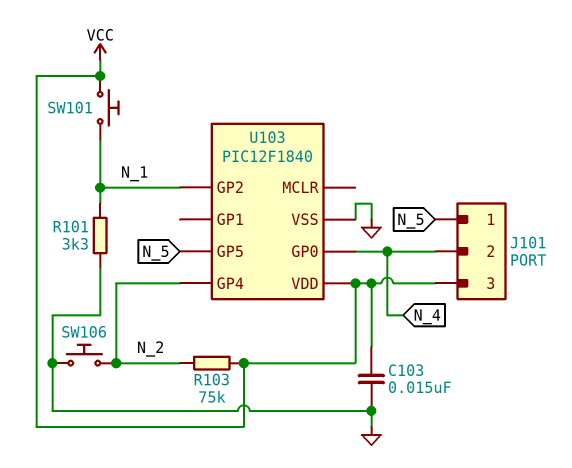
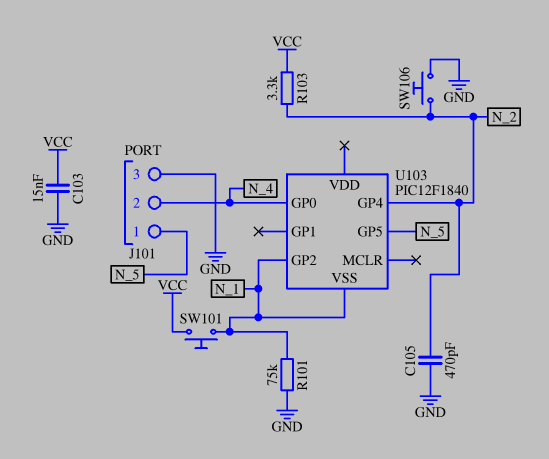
C105: none -> 470pF (GND, N_2)
J101 pin 3: VCC -> GND
R101: 3.3k (GND, N_1) -> 75k (GND, N_1)
R103: 75k (N_2, VCC) -> 3.3k (N_2, VCC)
U103 pin VDD: VCC -> none
U103 pin VSS: GND -> N_1

